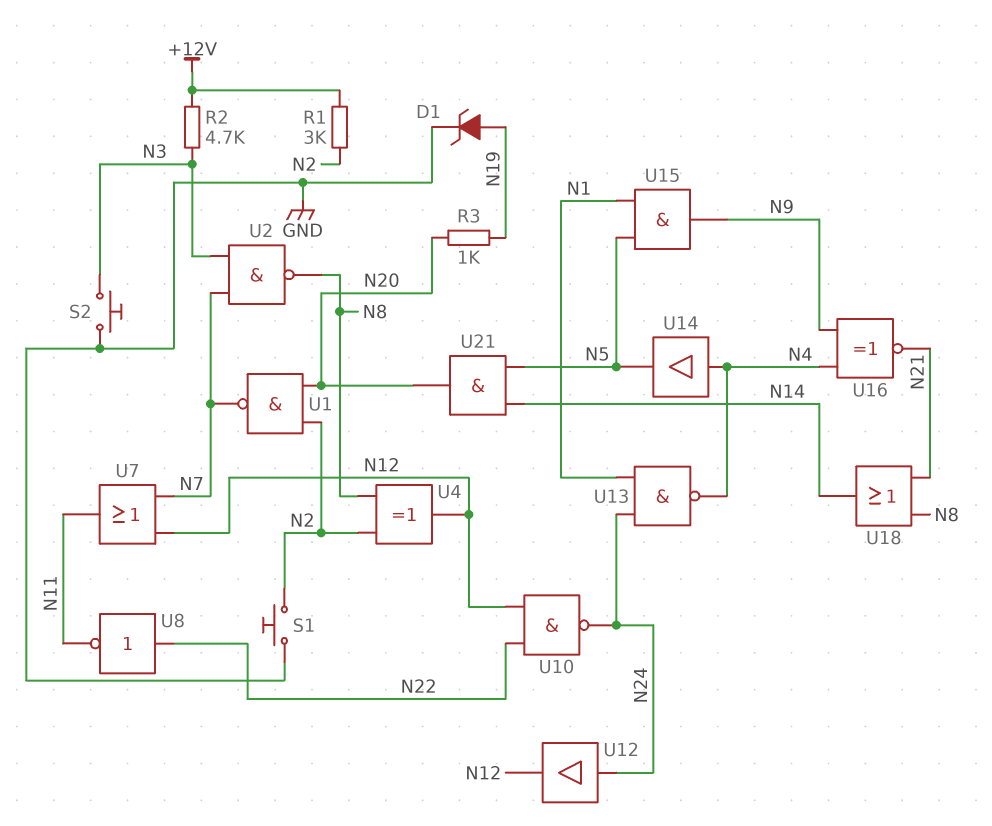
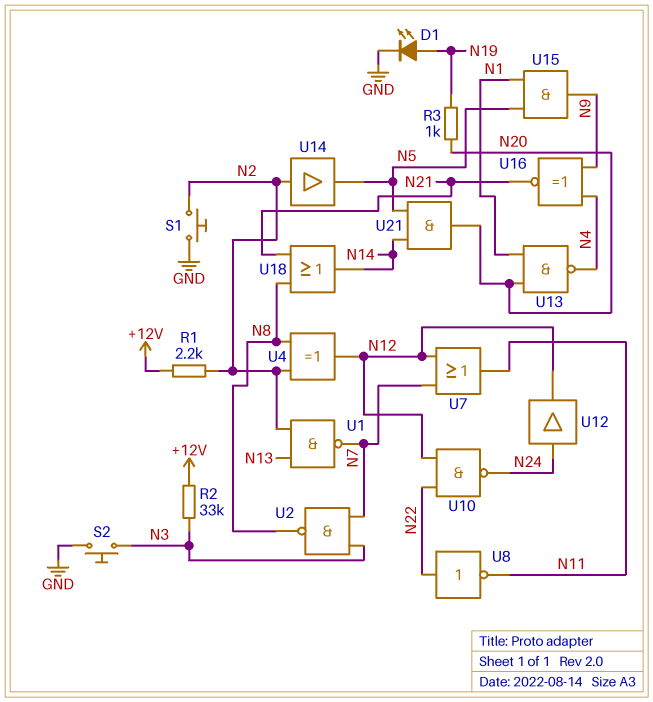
D1: zener (A N19, K GND) -> LED (A N19, K GND)
R1: 3k (+12V, N2) -> 2.2k (+12V, N2)
R2: 4.7k (+12V, N3) -> 33k (+12V, N3)
U1: NAND (in N2, in N20, out N7) -> NAND (in N2, in N13, out N7)
U13: NAND (in N1, in N24, out N4) -> NAND (in N1, in N20, out N4)
U14: buffer (in N4, out N5) -> buffer (in N2, out N5)

